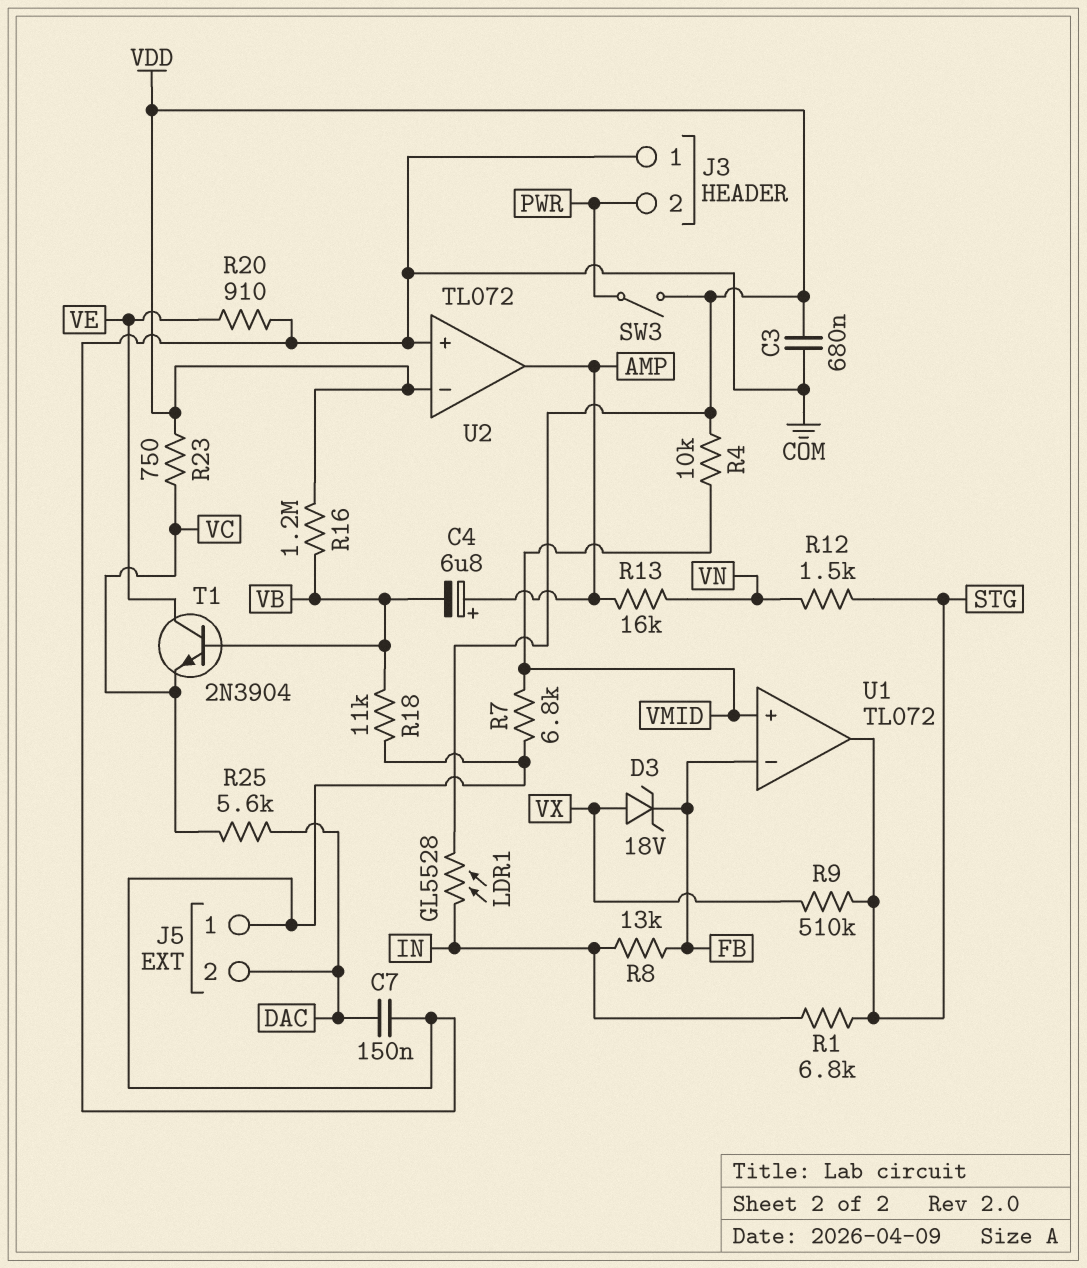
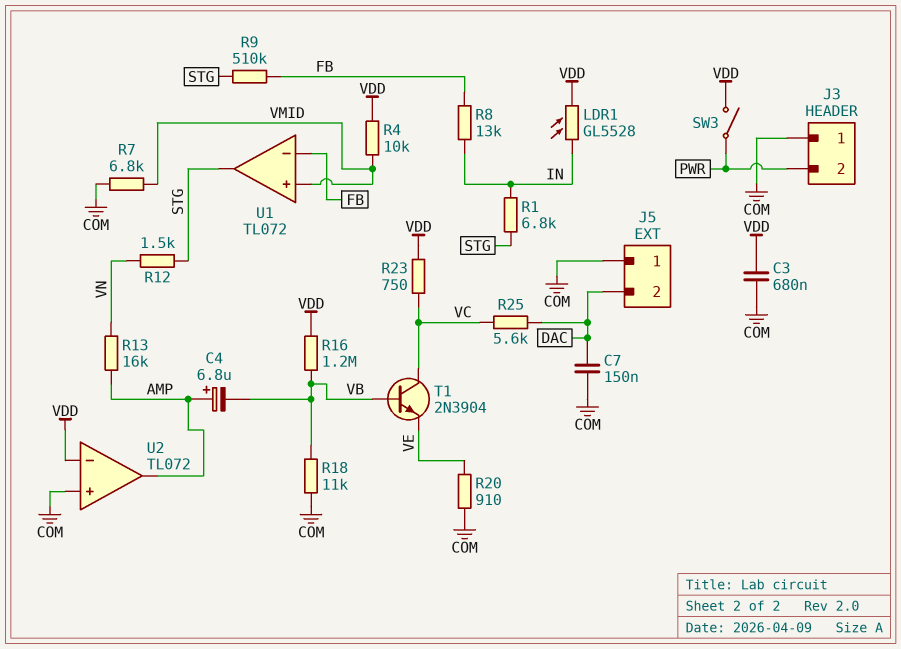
D3: zener 18V (A VX, K FB) -> none
R9: 510k (STG, VX) -> 510k (FB, STG)
T1: NPN 2N3904 (B VB, C VE, E VC) -> NPN 2N3904 (B VB, C VC, E VE)

